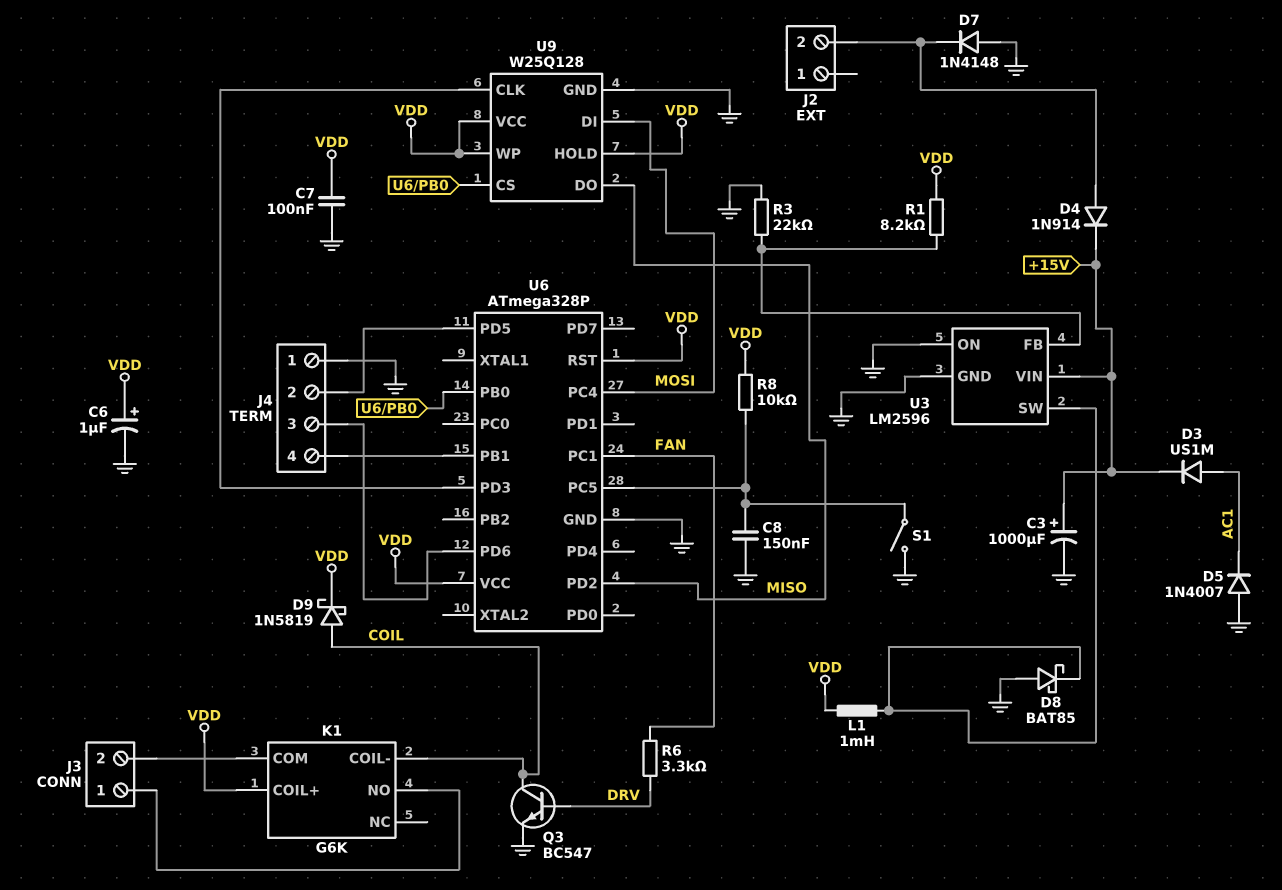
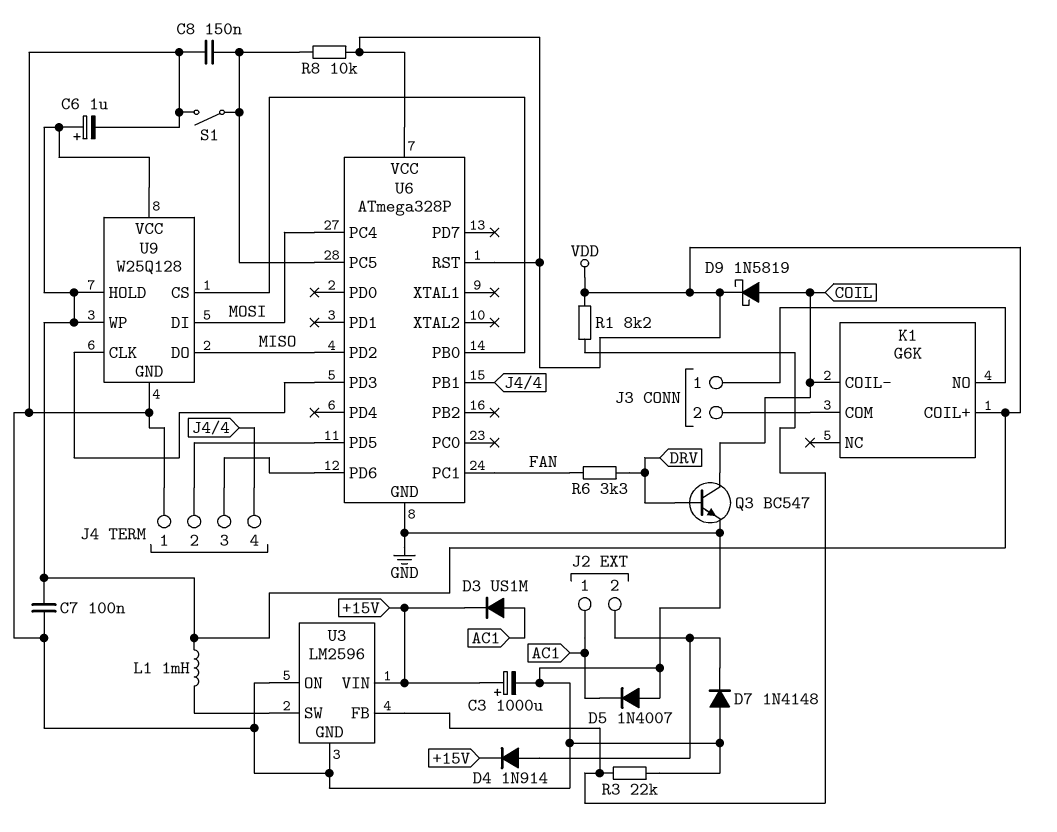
D8: schottky BAT85 (A GND, K U3/SW) -> none
J2 pin 1: none -> AC1

